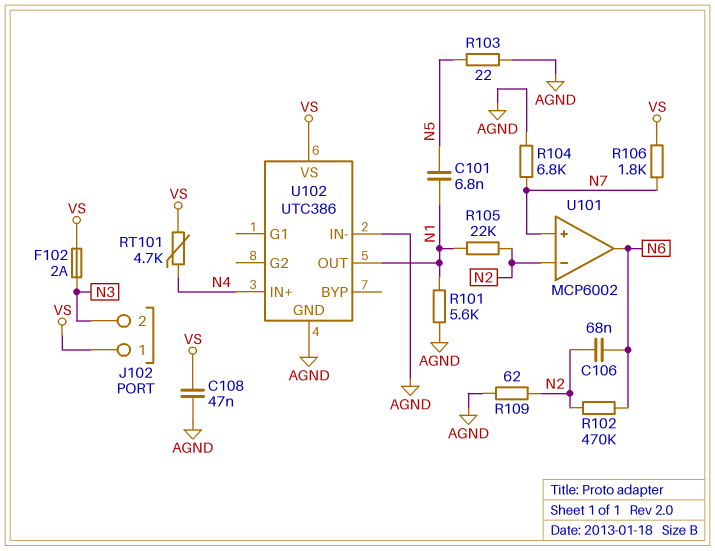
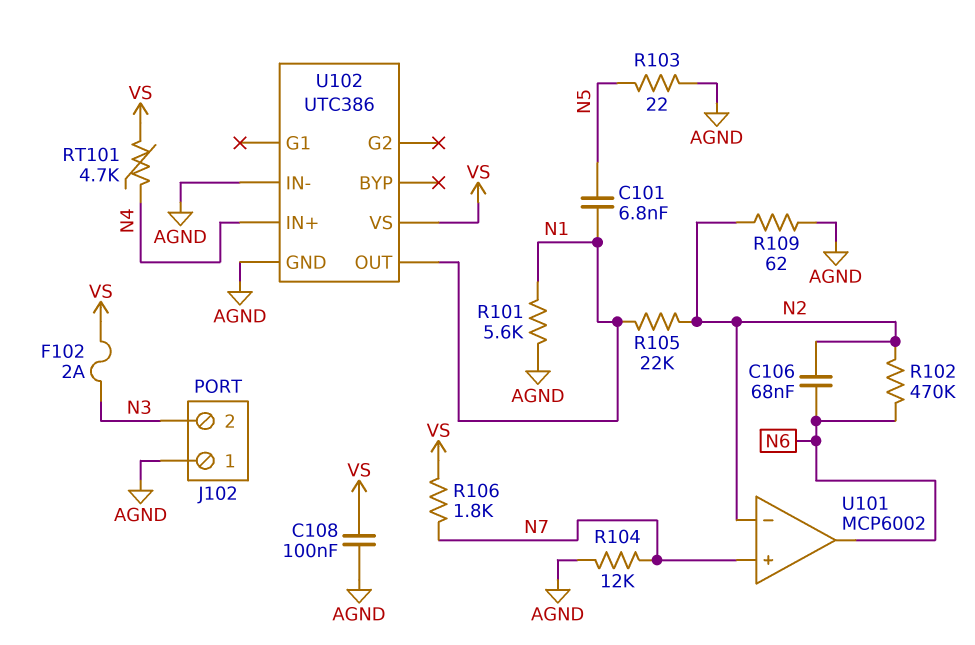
C108: 47nF (AGND, VS) -> 100nF (AGND, VS)
J102 pin 1: VS -> AGND
R104: 6.8k (AGND, N7) -> 12k (AGND, N7)

